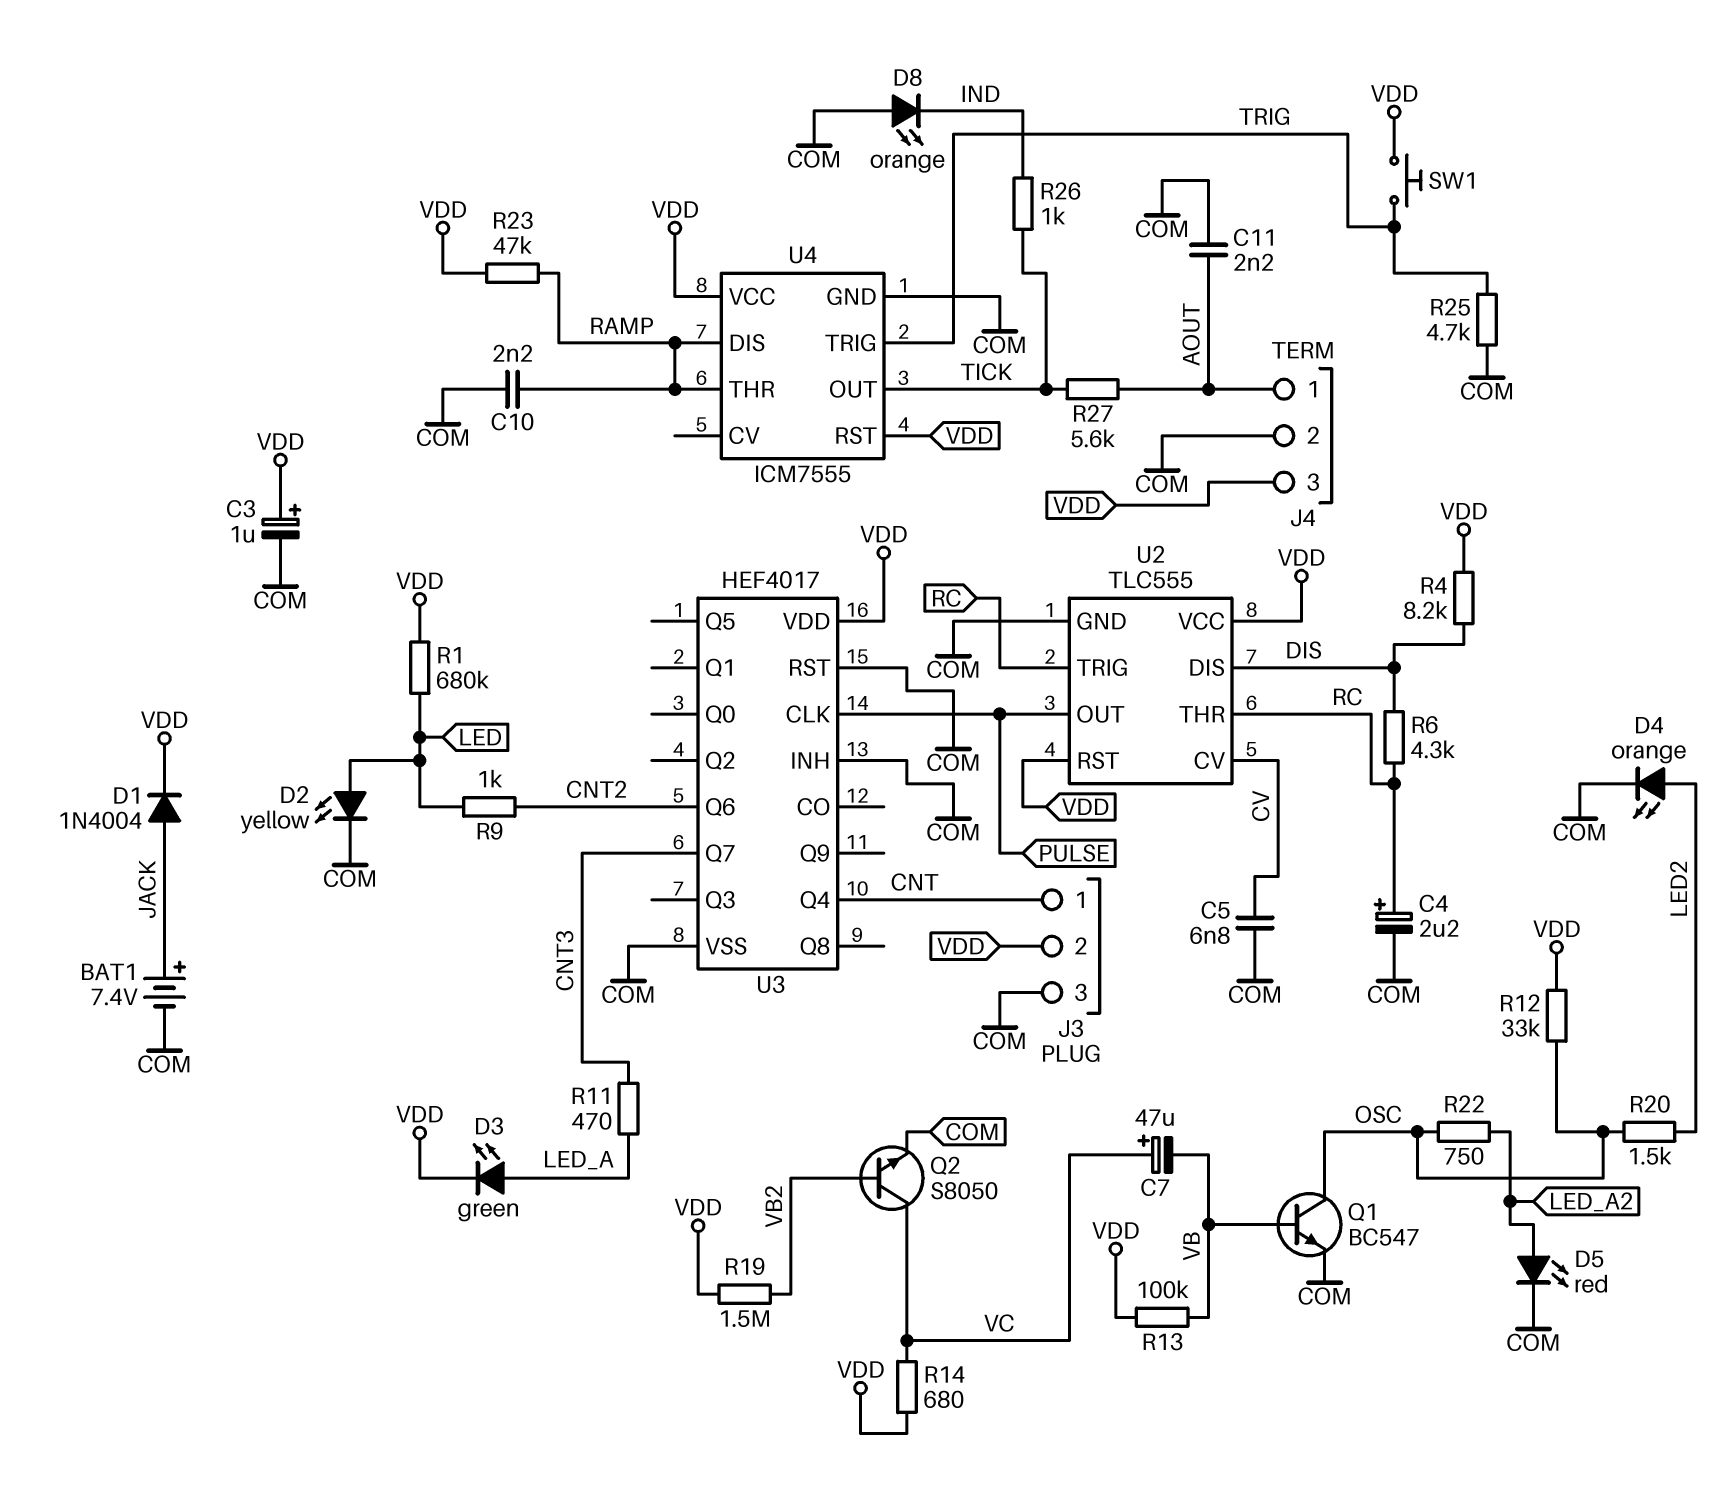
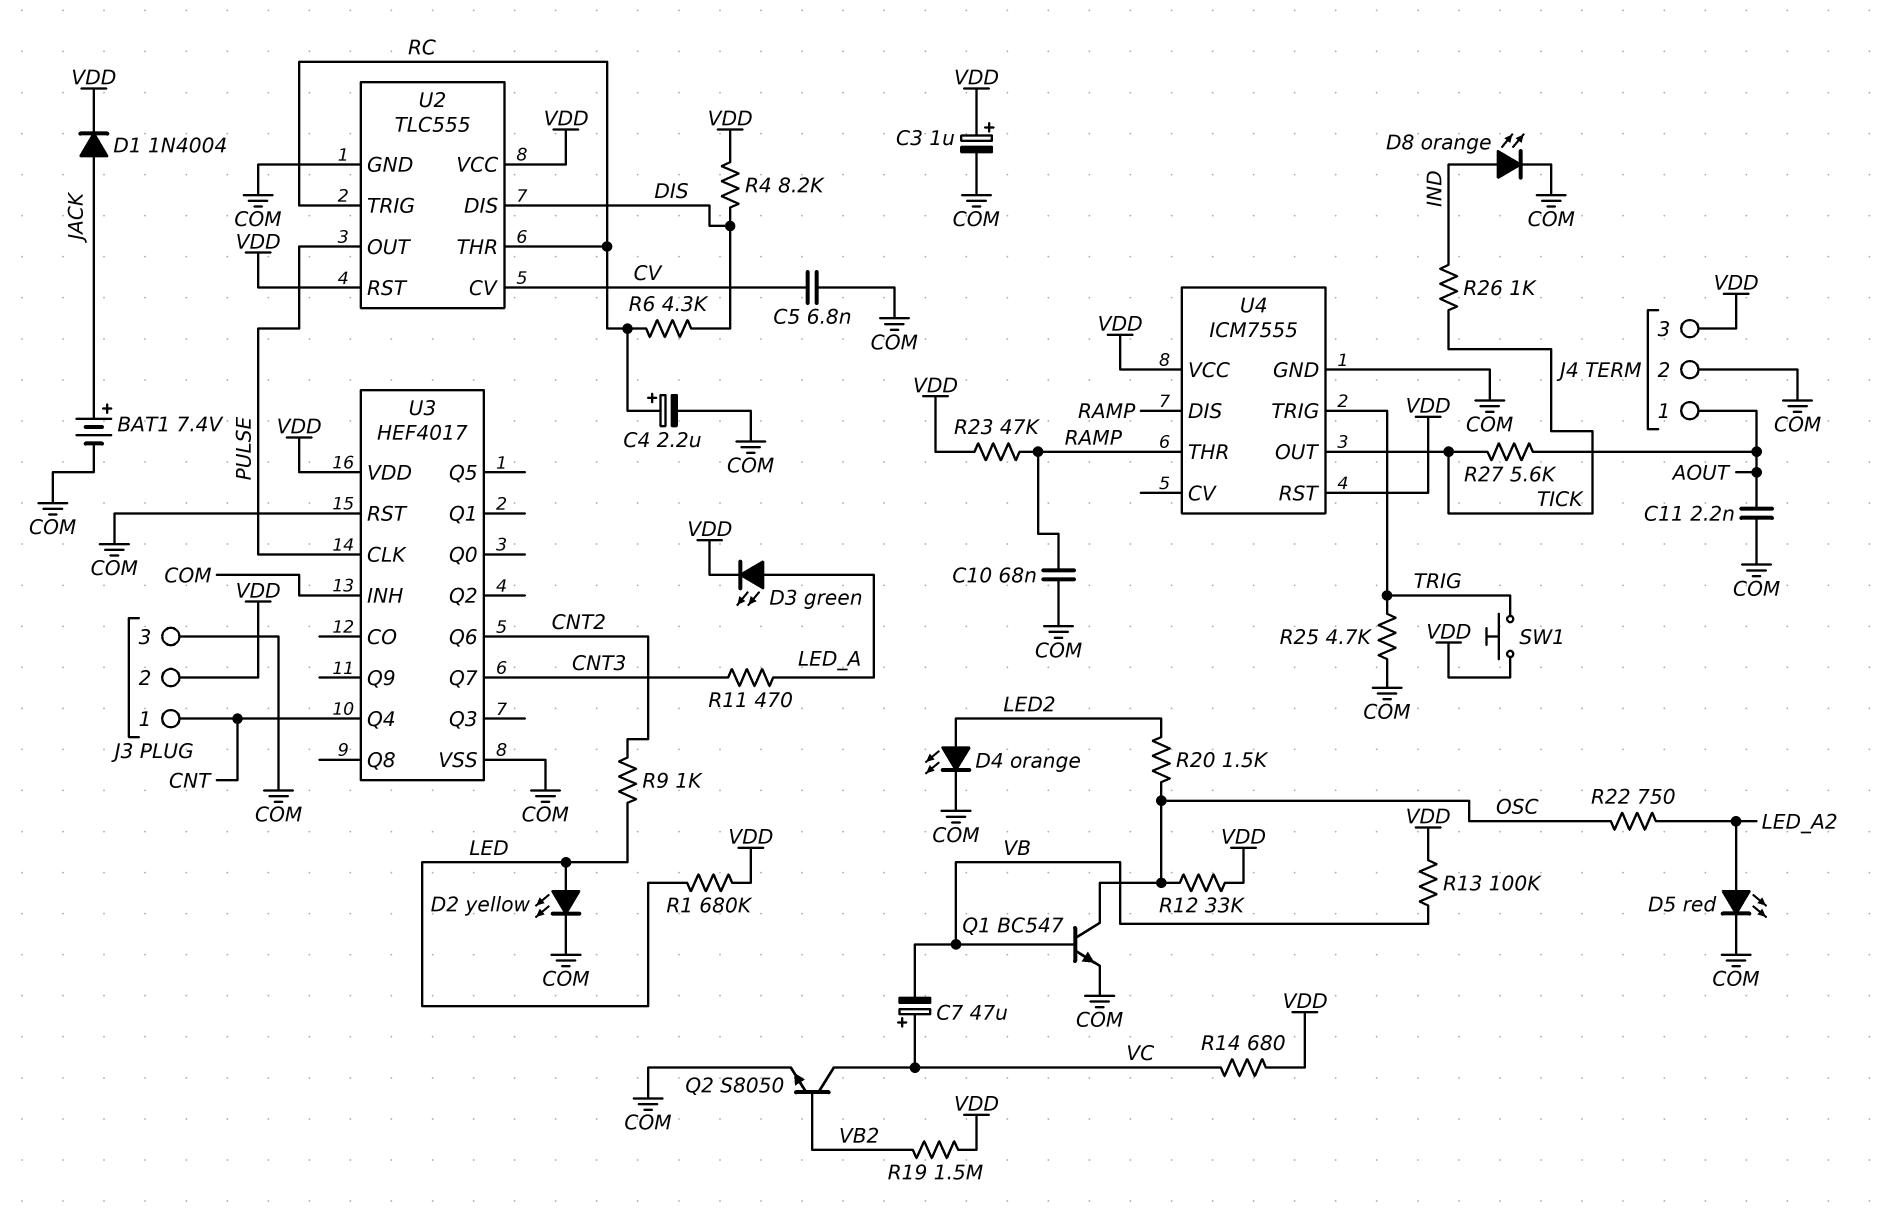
C10: 2.2nF (COM, RAMP) -> 68nF (COM, RAMP)
D8: LED orange (A COM, K IND) -> LED orange (A IND, K COM)

